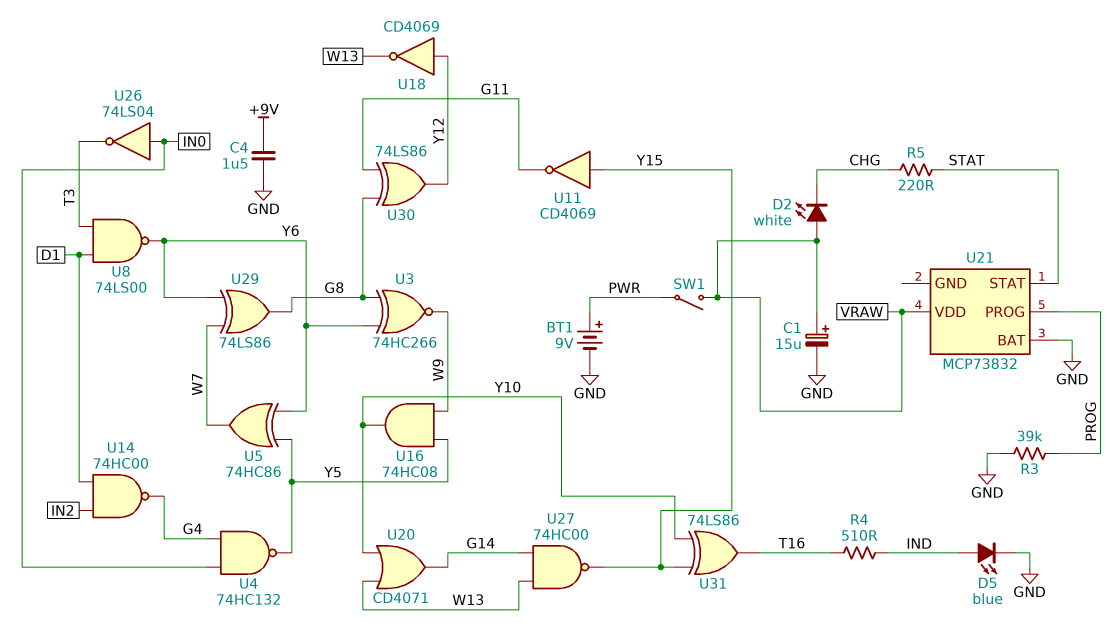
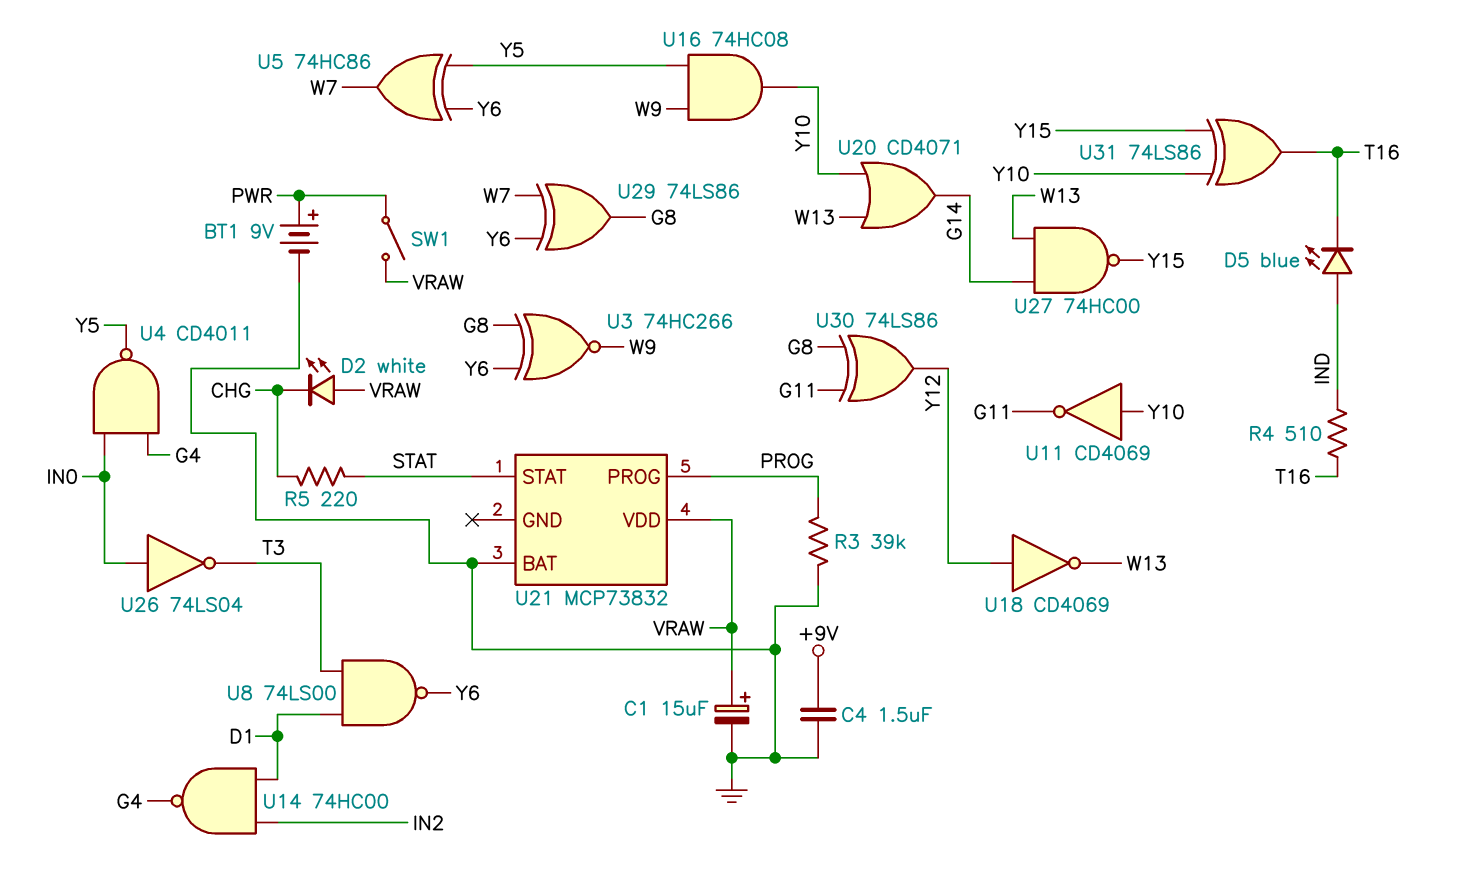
D5: LED blue (A IND, K GND) -> LED blue (A IND, K T16)
U4: NAND 74HC132 (in G4, in IN0, out Y5) -> NAND CD4011 (in G4, in IN0, out Y5)
U11: NOT CD4069 (in Y15, out G11) -> NOT CD4069 (in Y10, out G11)

